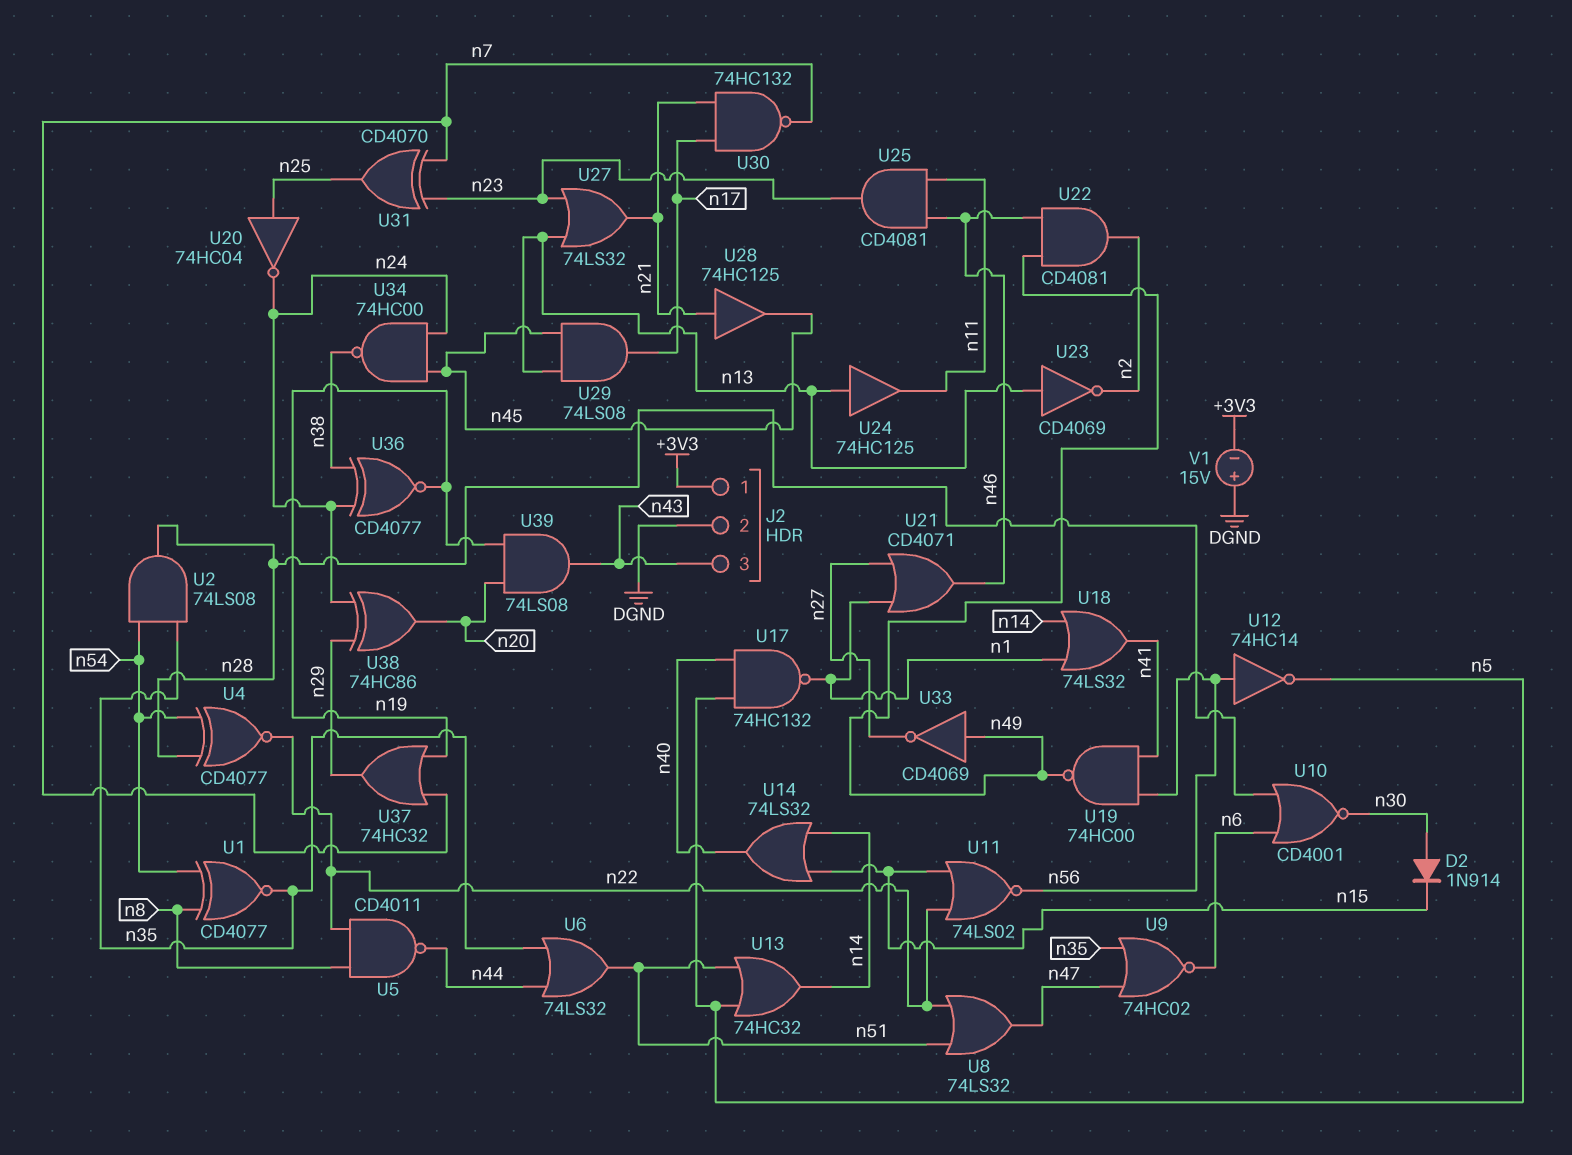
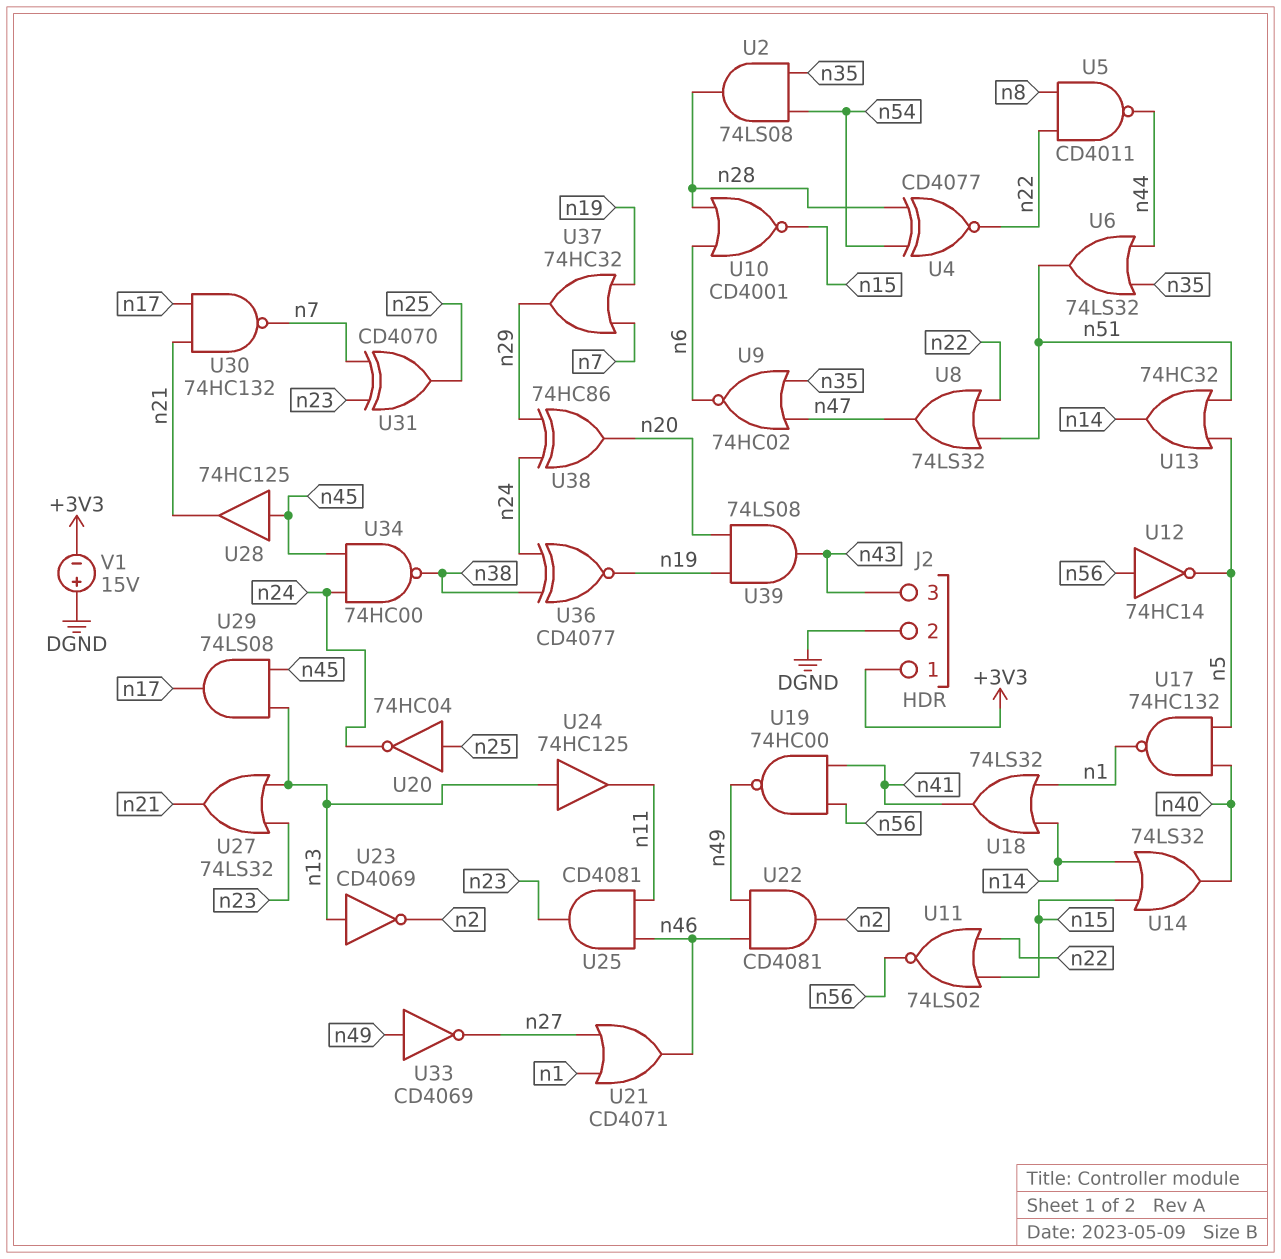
D2: diode 1N914 (A n30, K n15) -> none
U1: XNOR CD4077 (in n8, in n54, out n35) -> none
U10: NOR CD4001 (in n6, in n28, out n30) -> NOR CD4001 (in n6, in n28, out n15)
U28: buffer 74HC125 (in n21, out n45) -> buffer 74HC125 (in n45, out n21)

